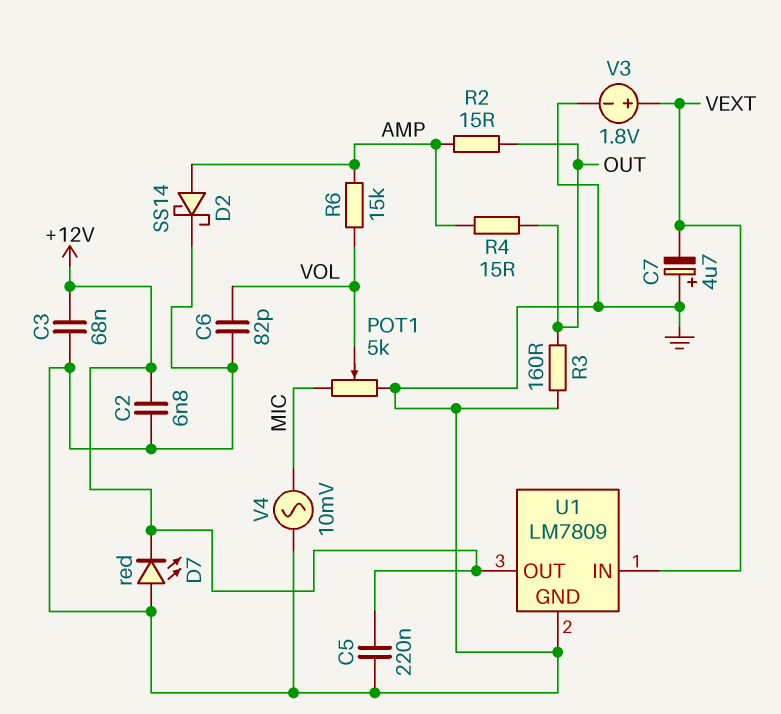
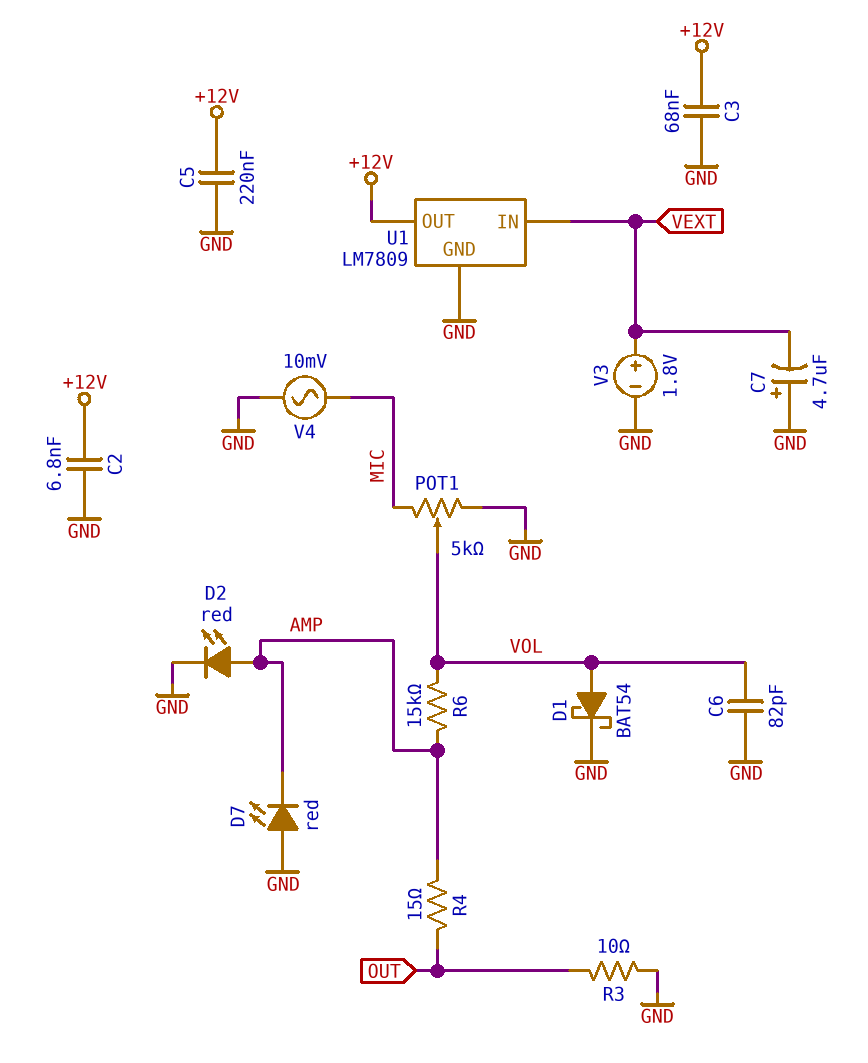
D1: none -> schottky BAT54 (A VOL, K GND)
D2: schottky SS14 (A AMP, K GND) -> LED red (A AMP, K GND)
D7: LED red (A GND, K +12V) -> LED red (A GND, K AMP)
R2: 15 (AMP, OUT) -> none
R3: 160 (GND, OUT) -> 10 (GND, OUT)

